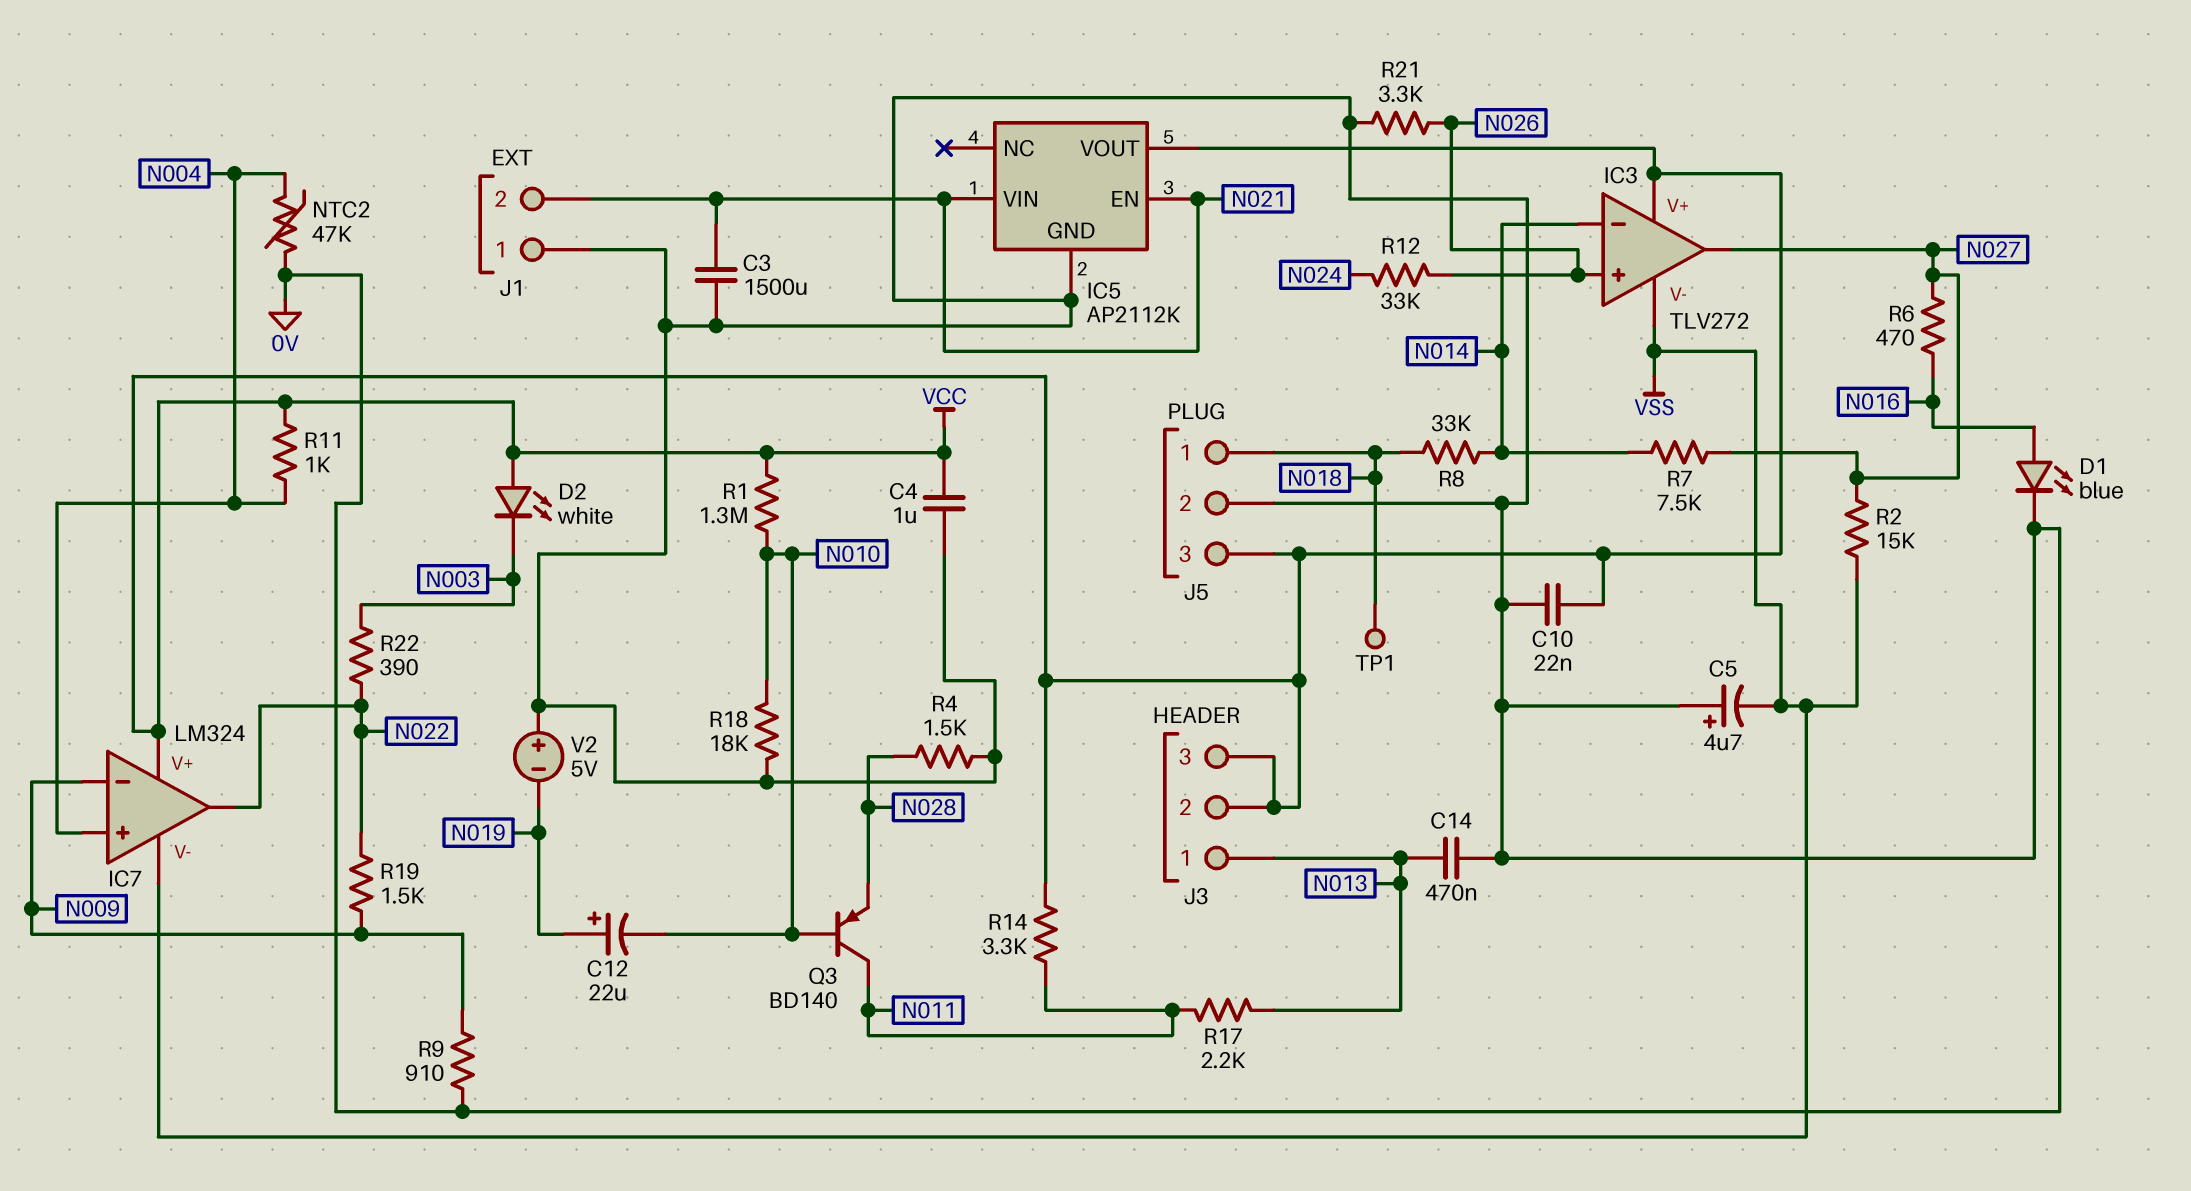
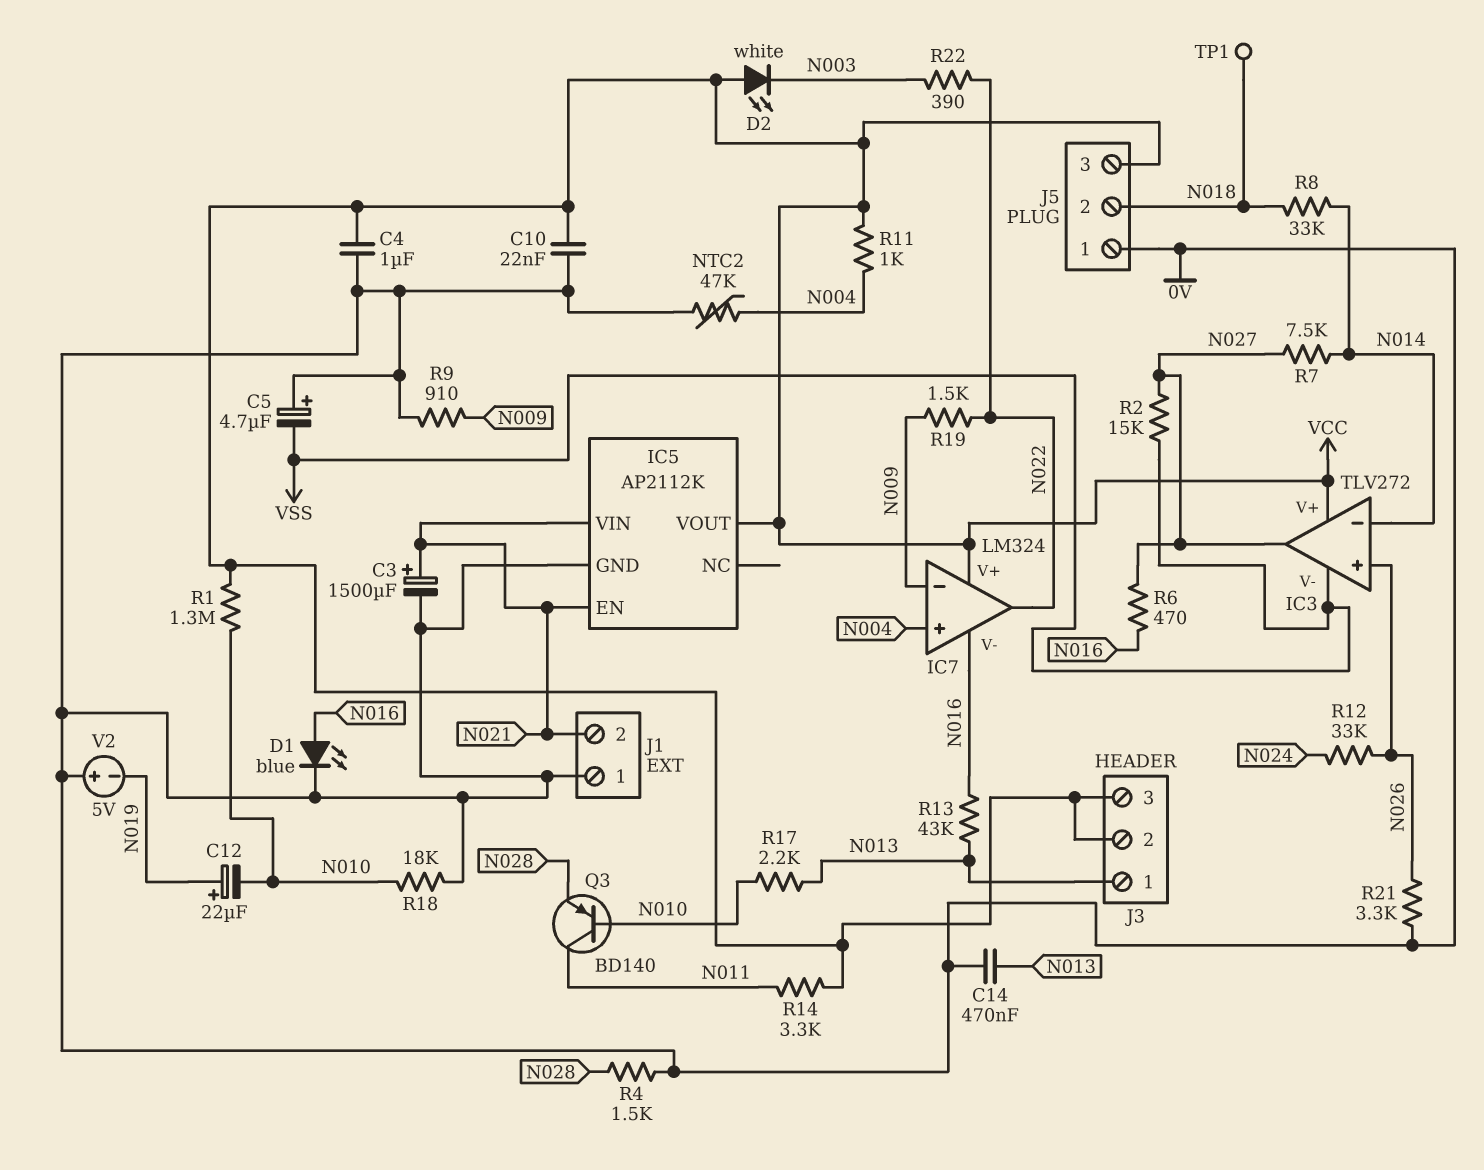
C3: 1500uF (0V, N021) -> 1500uF (plus N021, minus 0V)
IC7 pin V-: VSS -> N016
J5 pin 1: N018 -> 0V
J5 pin 2: 0V -> N018
R13: none -> 43k (N013, N016)
R17: 2.2k (N011, N013) -> 2.2k (N010, N013)

